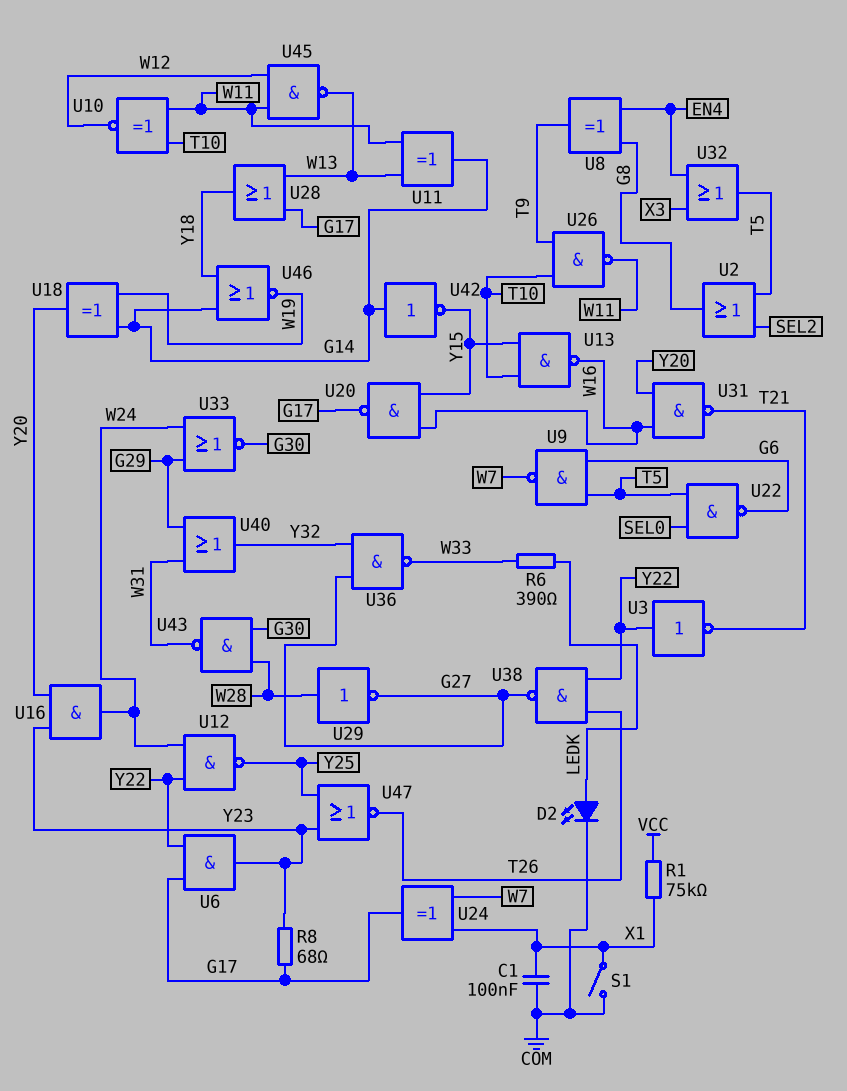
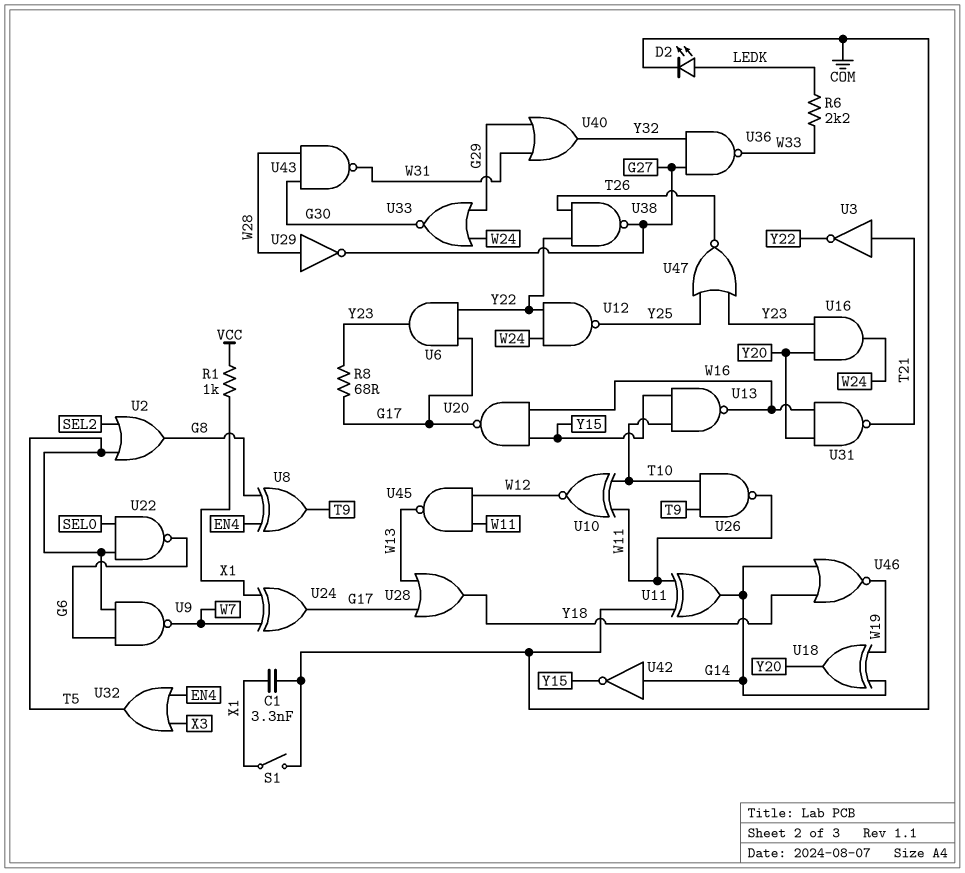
C1: 100nF (COM, X1) -> 3.3nF (COM, X1)
R1: 75k (VCC, X1) -> 1k (VCC, X1)
R6: 390 (LEDK, W33) -> 2.2k (LEDK, W33)
U3: NOT (in Y22, out T21) -> NOT (in T21, out Y22)
U11: XOR (in W11, in W13, out G14) -> XOR (in COM, in W11, out G14)

